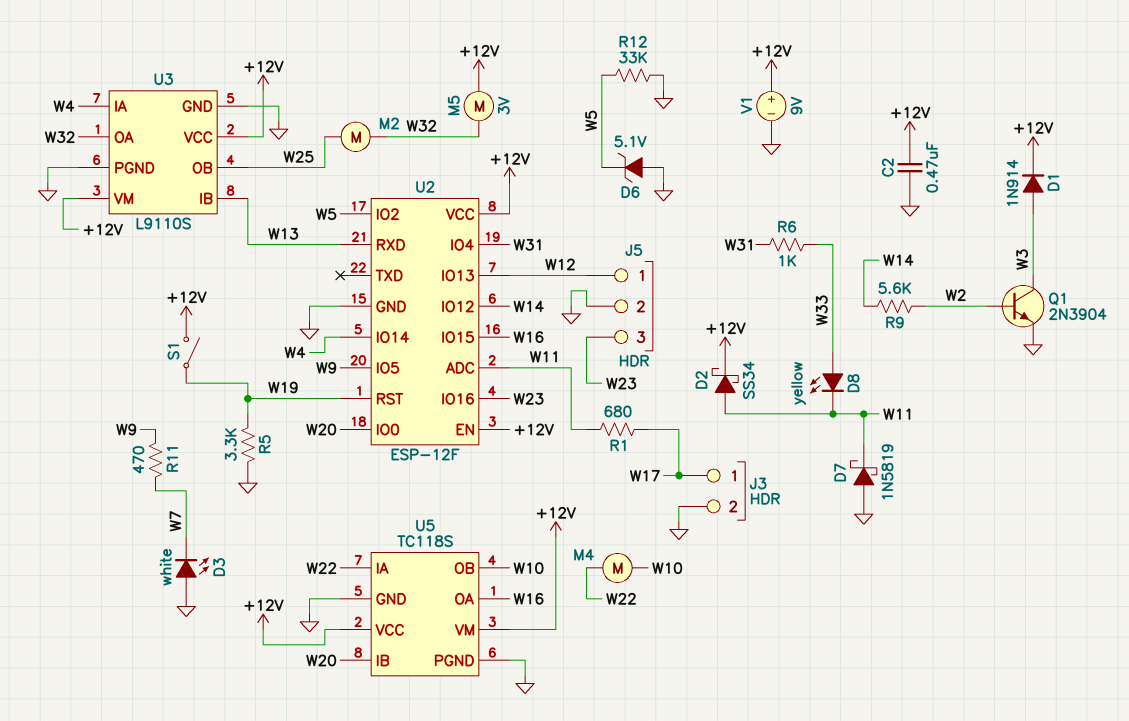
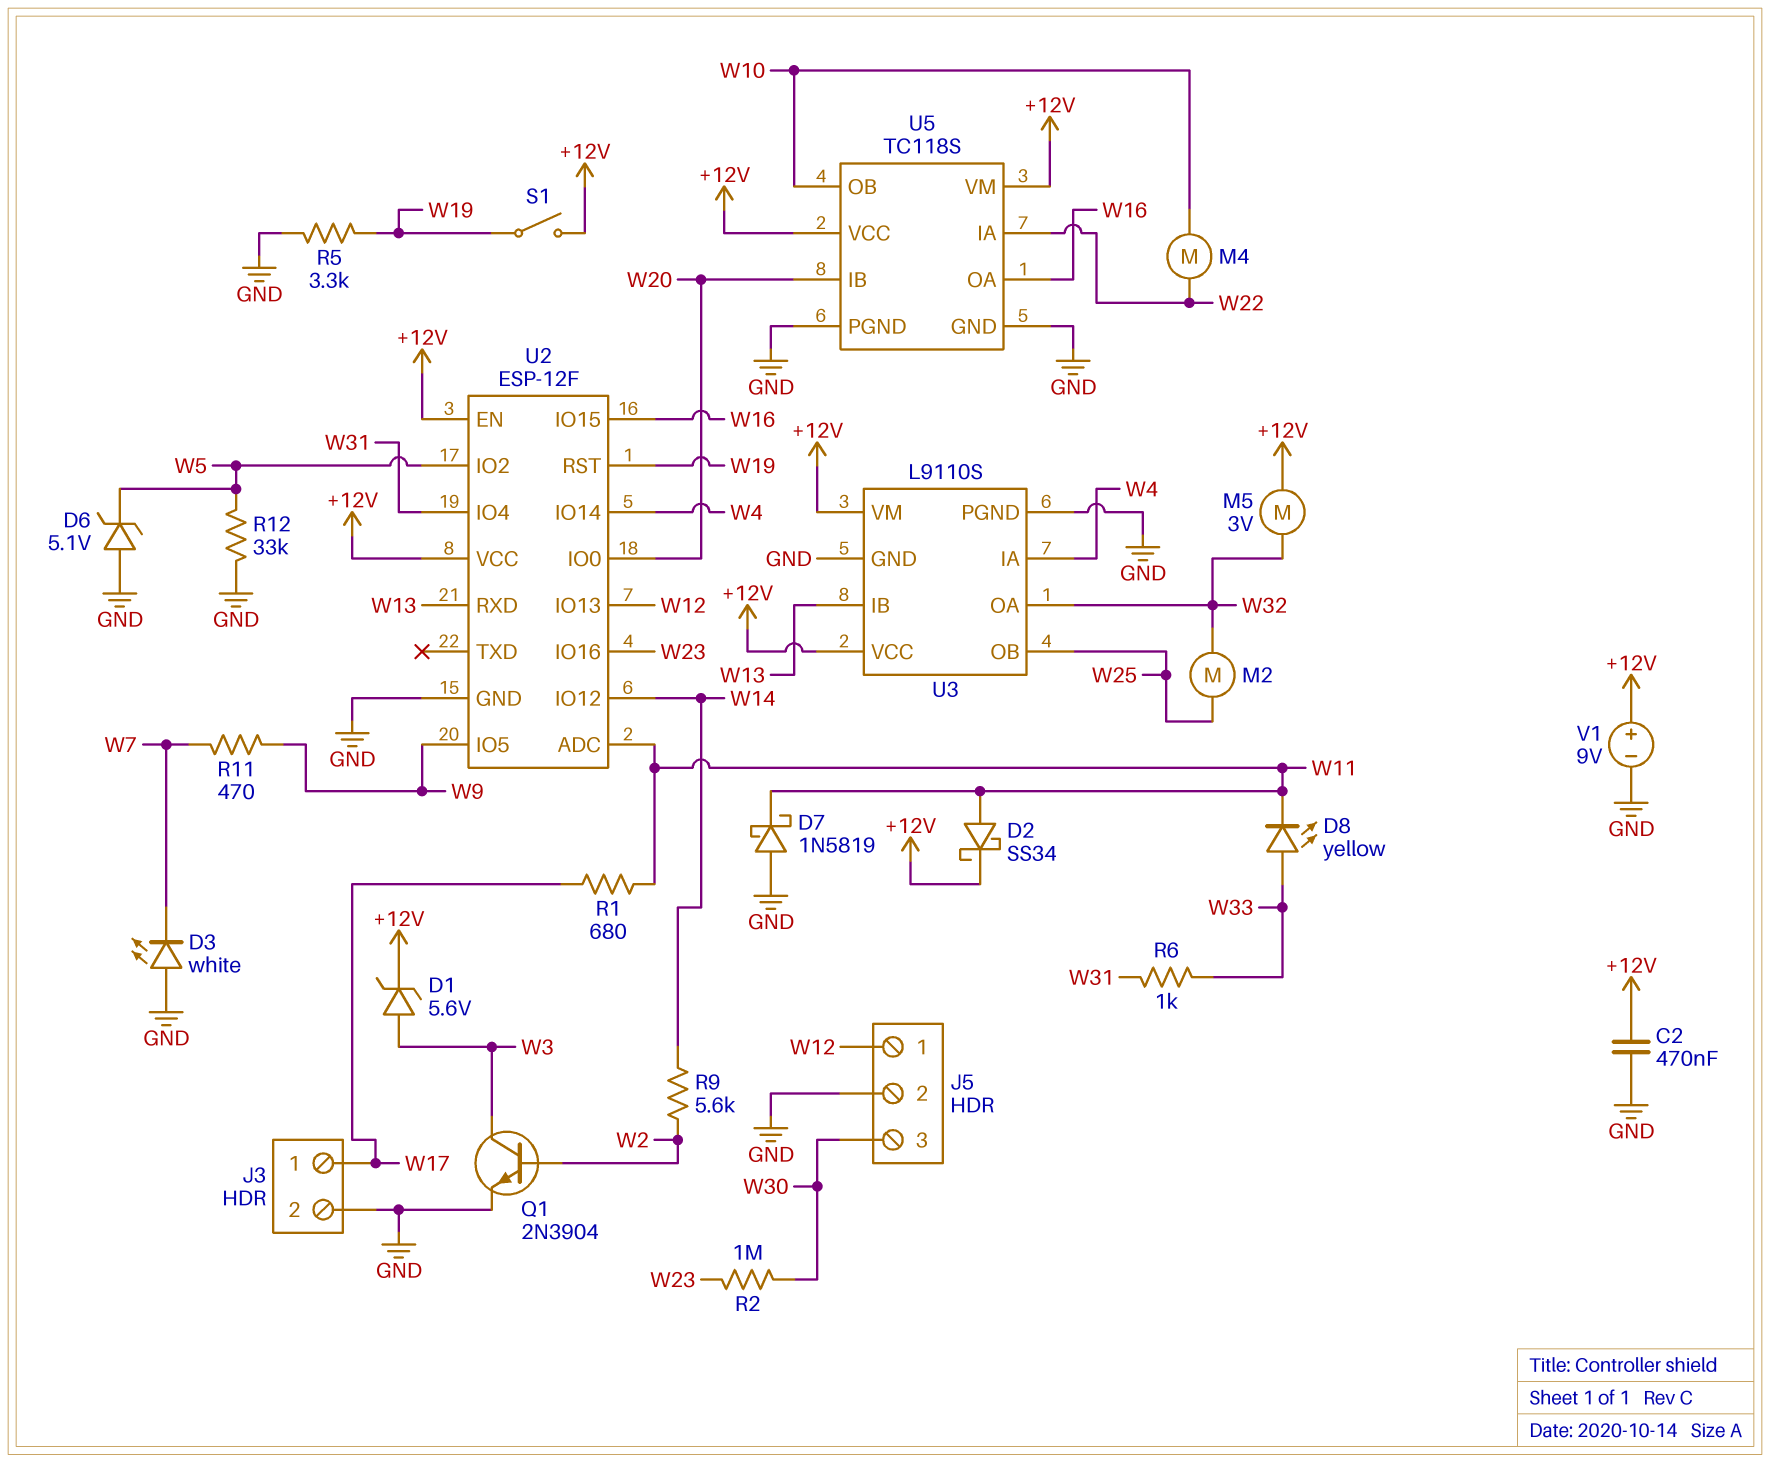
D1: diode 1N914 (A W3, K +12V) -> zener 5.6V (A W3, K +12V)
J5 pin 3: W23 -> W30
R2: none -> 1M (W23, W30)

